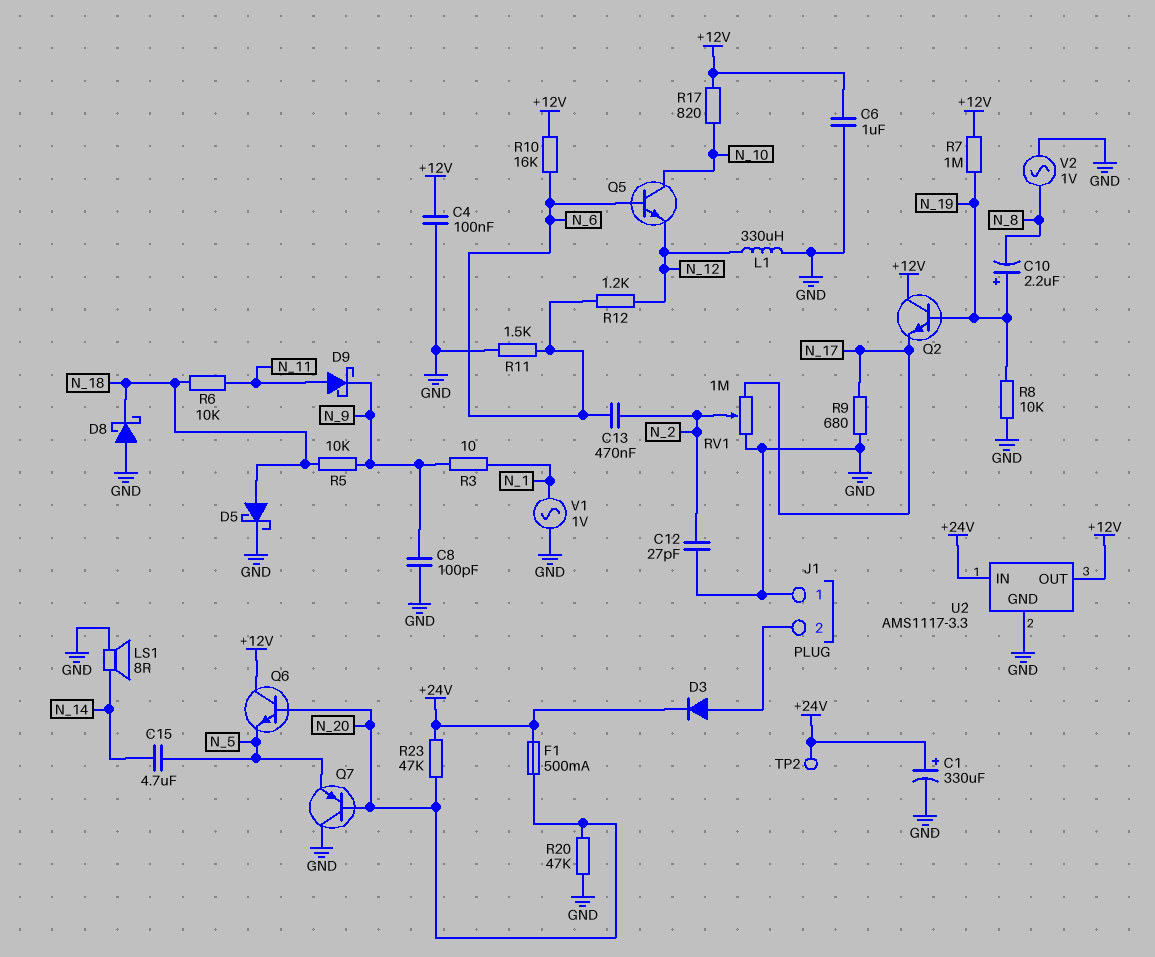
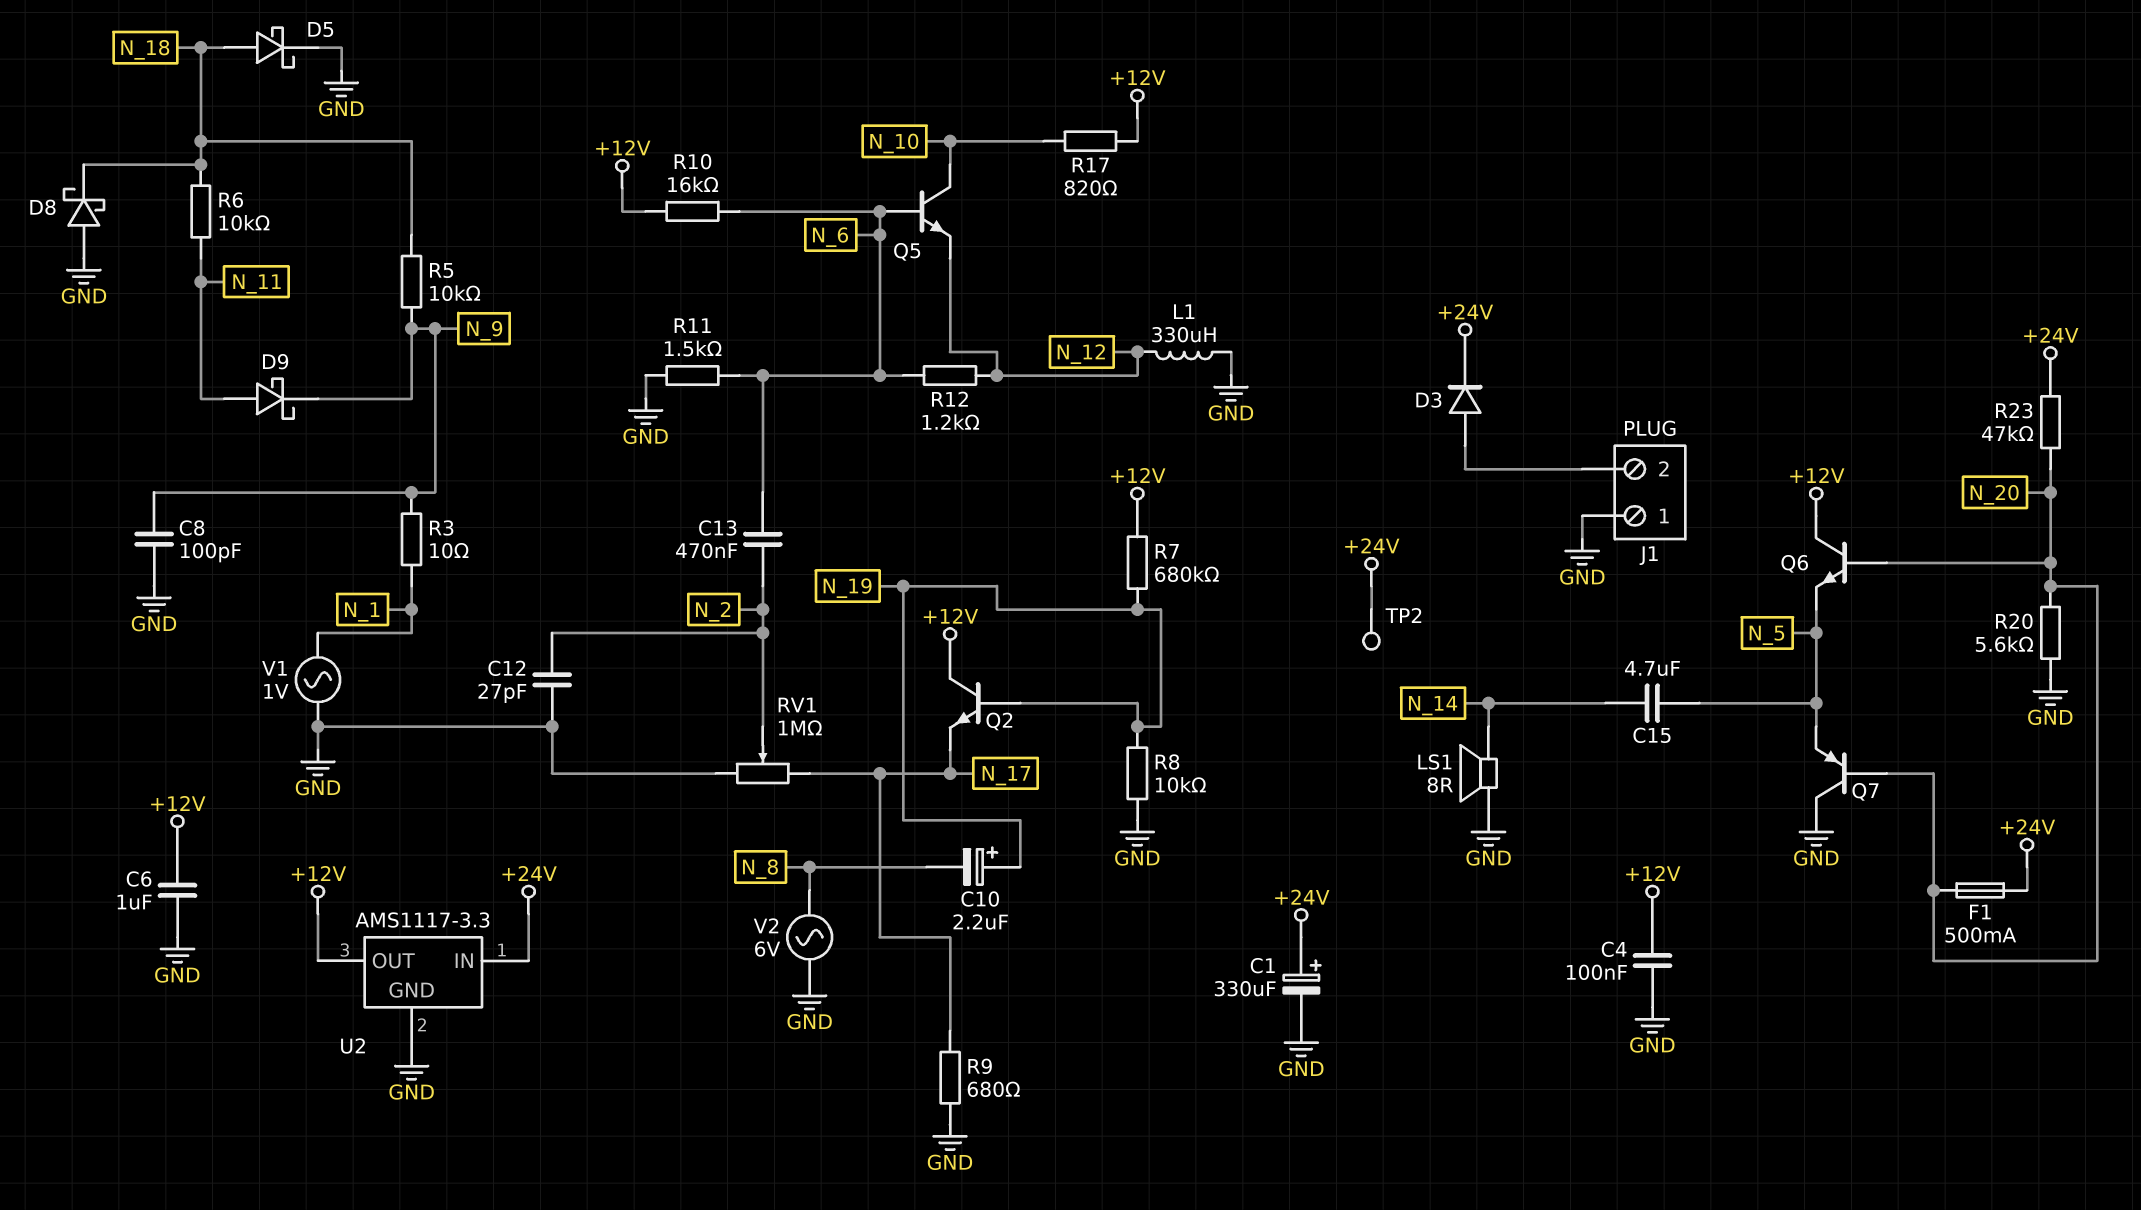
R7: 1M (+12V, N_19) -> 680k (+12V, N_19)
R20: 47k (GND, N_20) -> 5.6k (GND, N_20)
V2: AC 1V (GND, N_8) -> AC 6V (GND, N_8)

